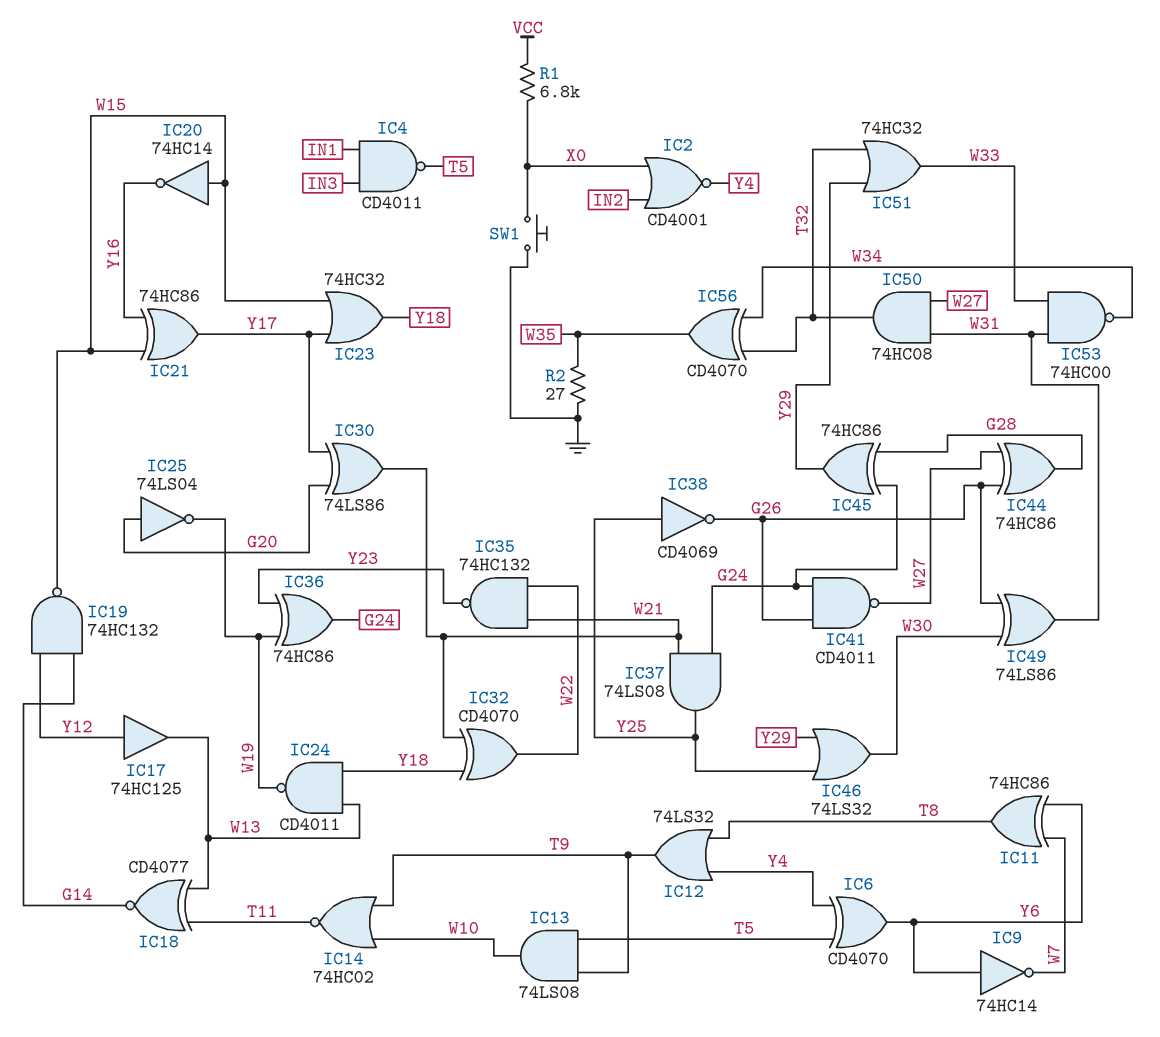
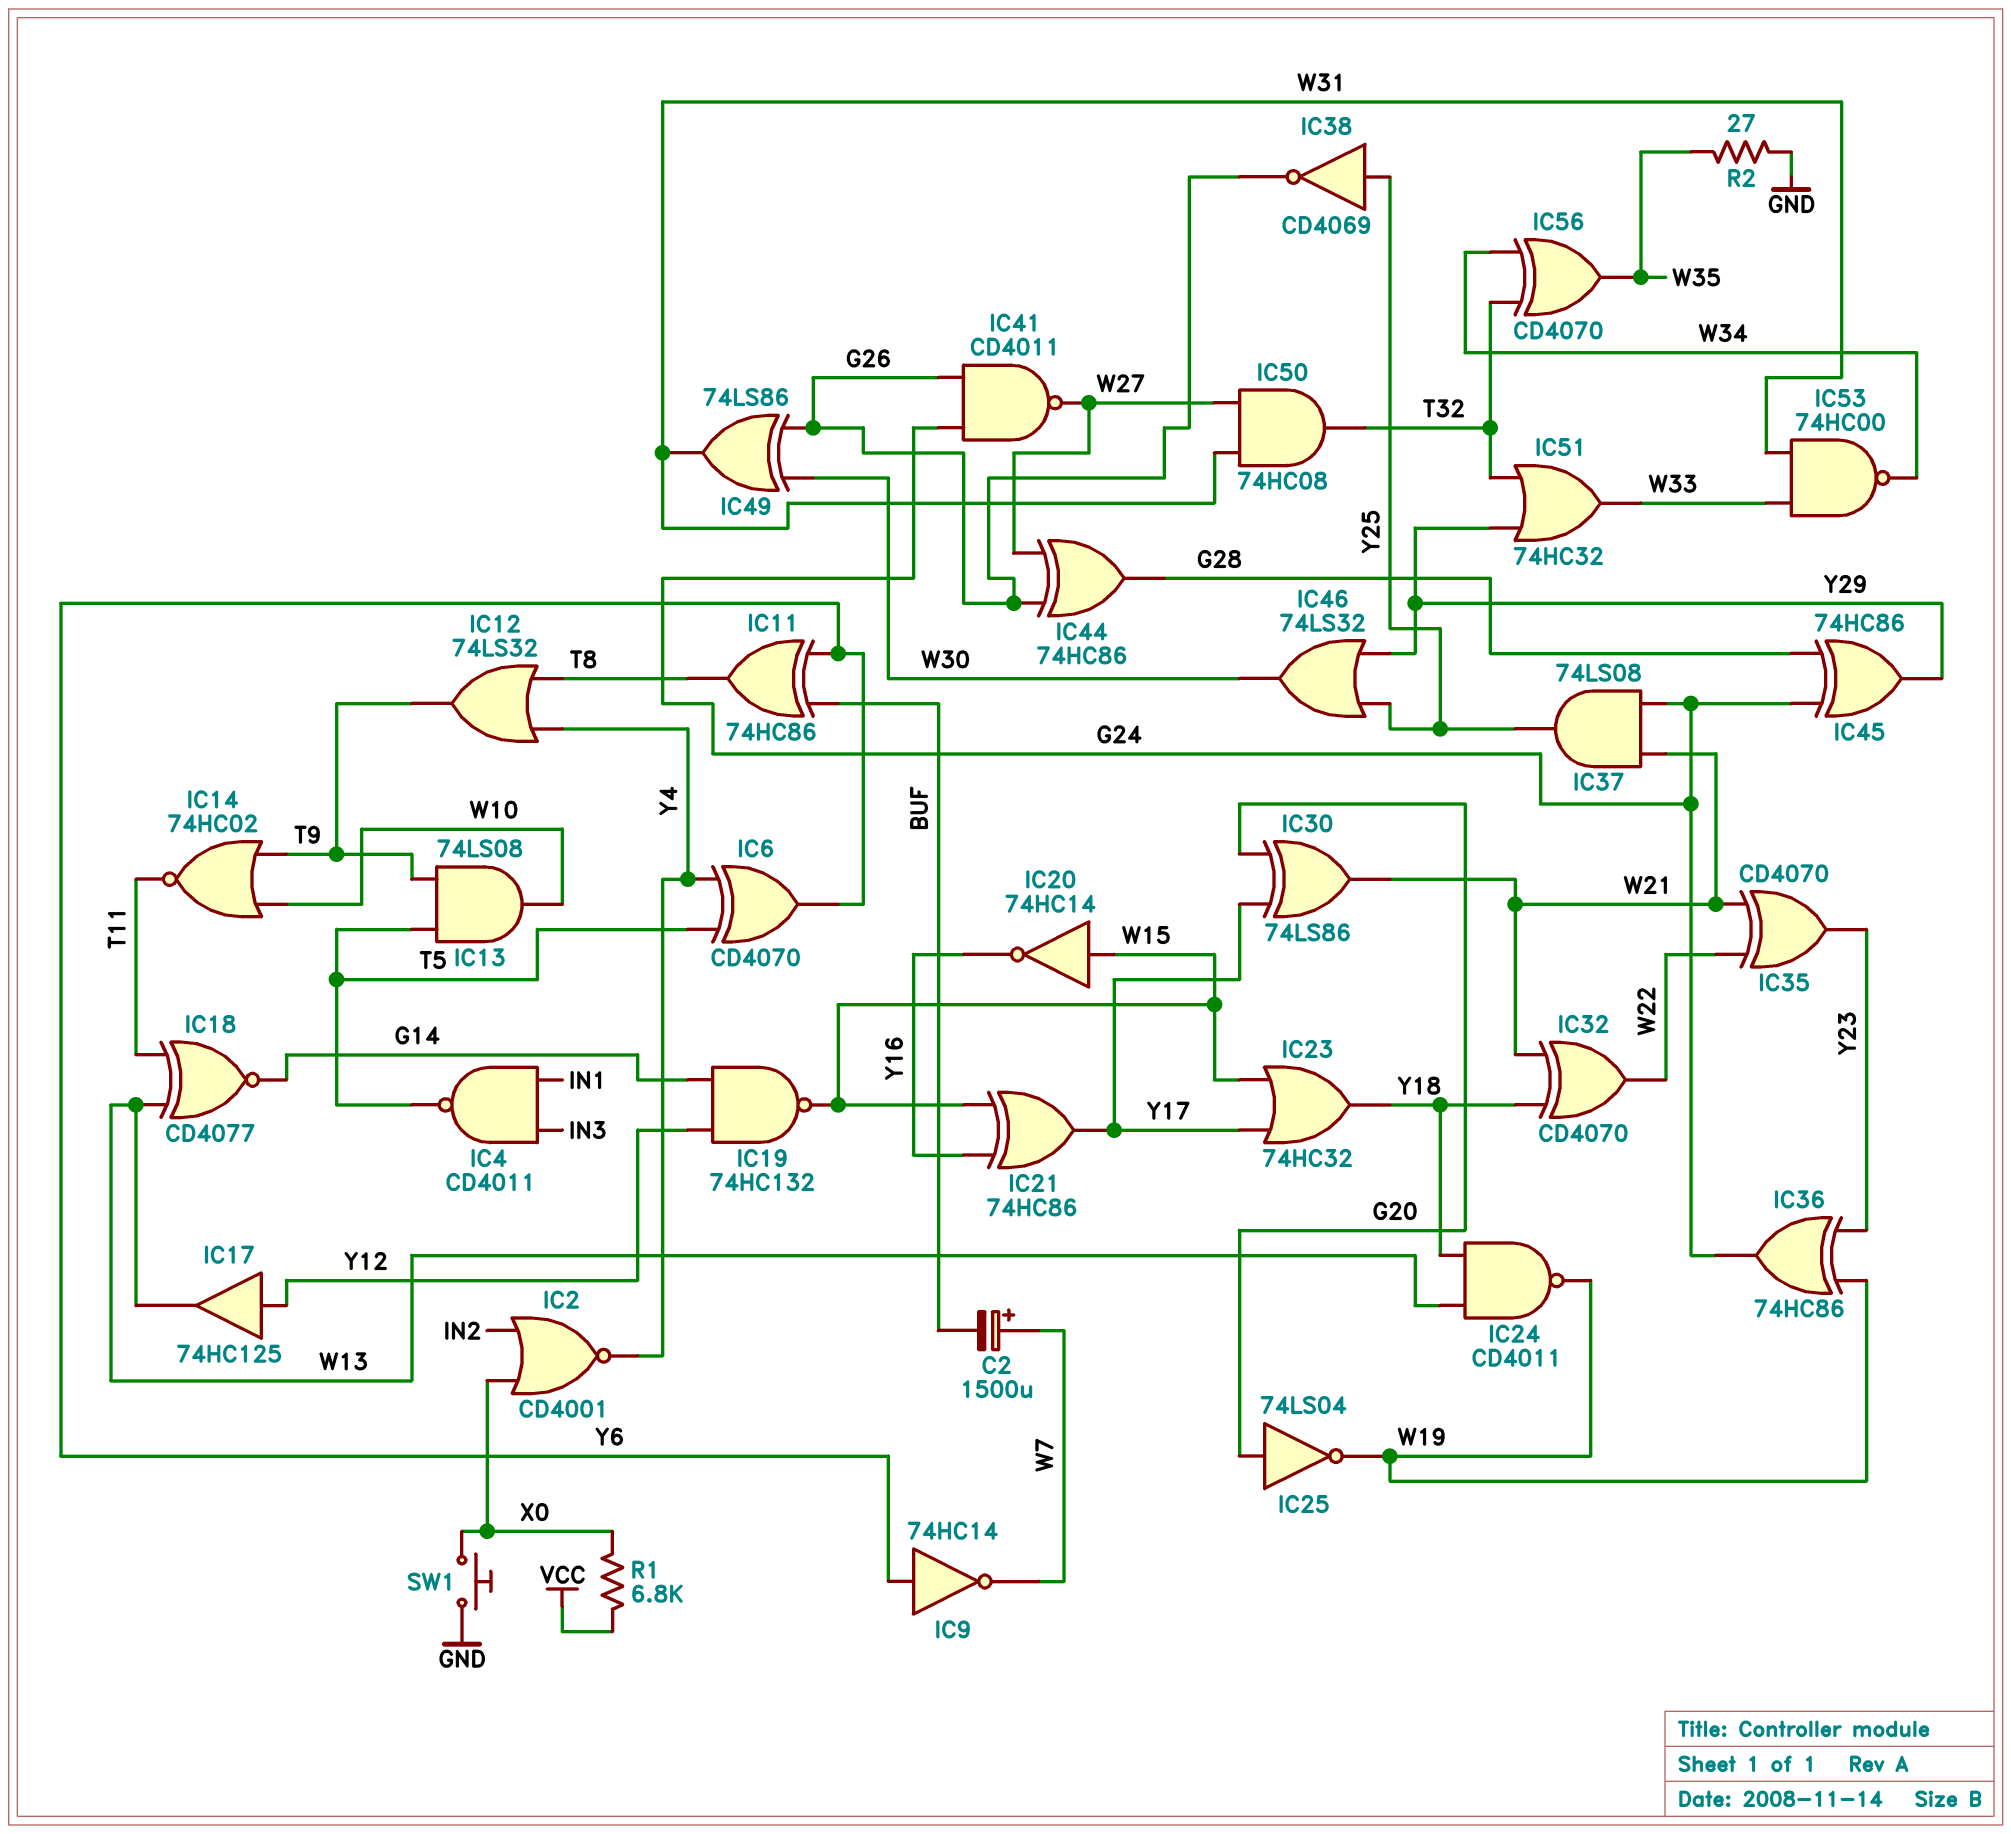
C2: none -> 1500uF (plus W7, minus BUF)
IC11: XOR 74HC86 (in W7, in Y6, out T8) -> XOR 74HC86 (in BUF, in Y6, out T8)
IC35: NAND 74HC132 (in W21, in W22, out Y23) -> XOR CD4070 (in W21, in W22, out Y23)

